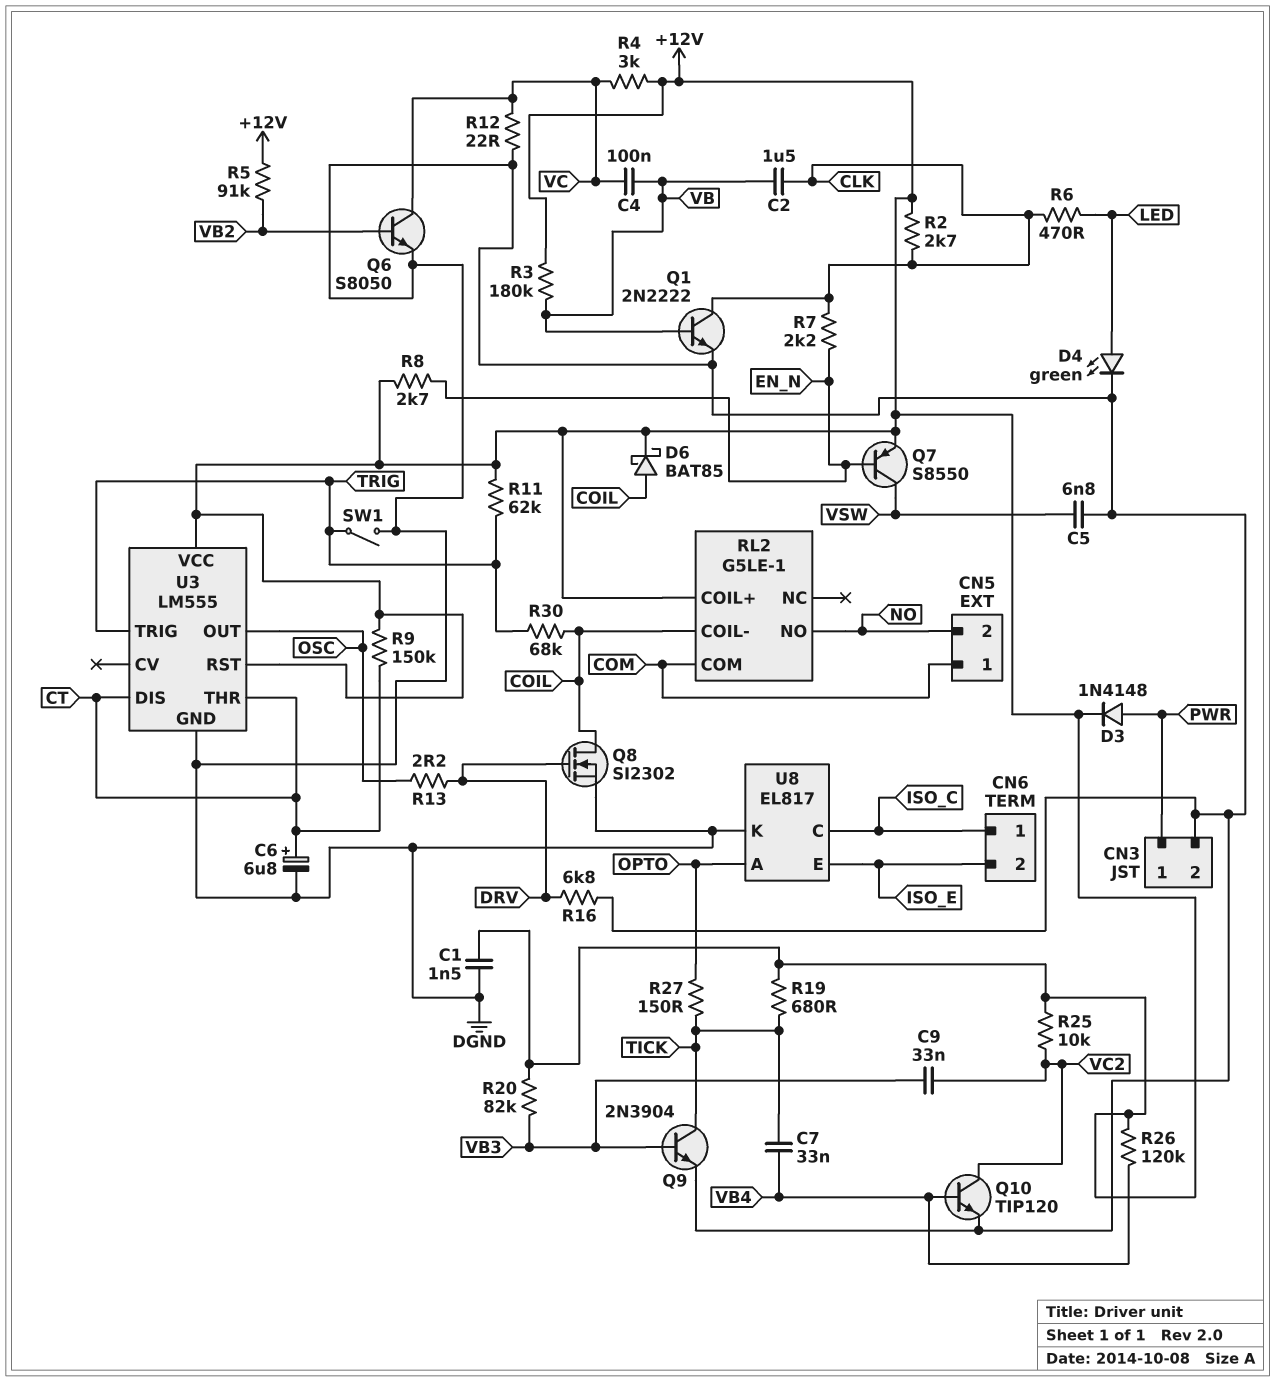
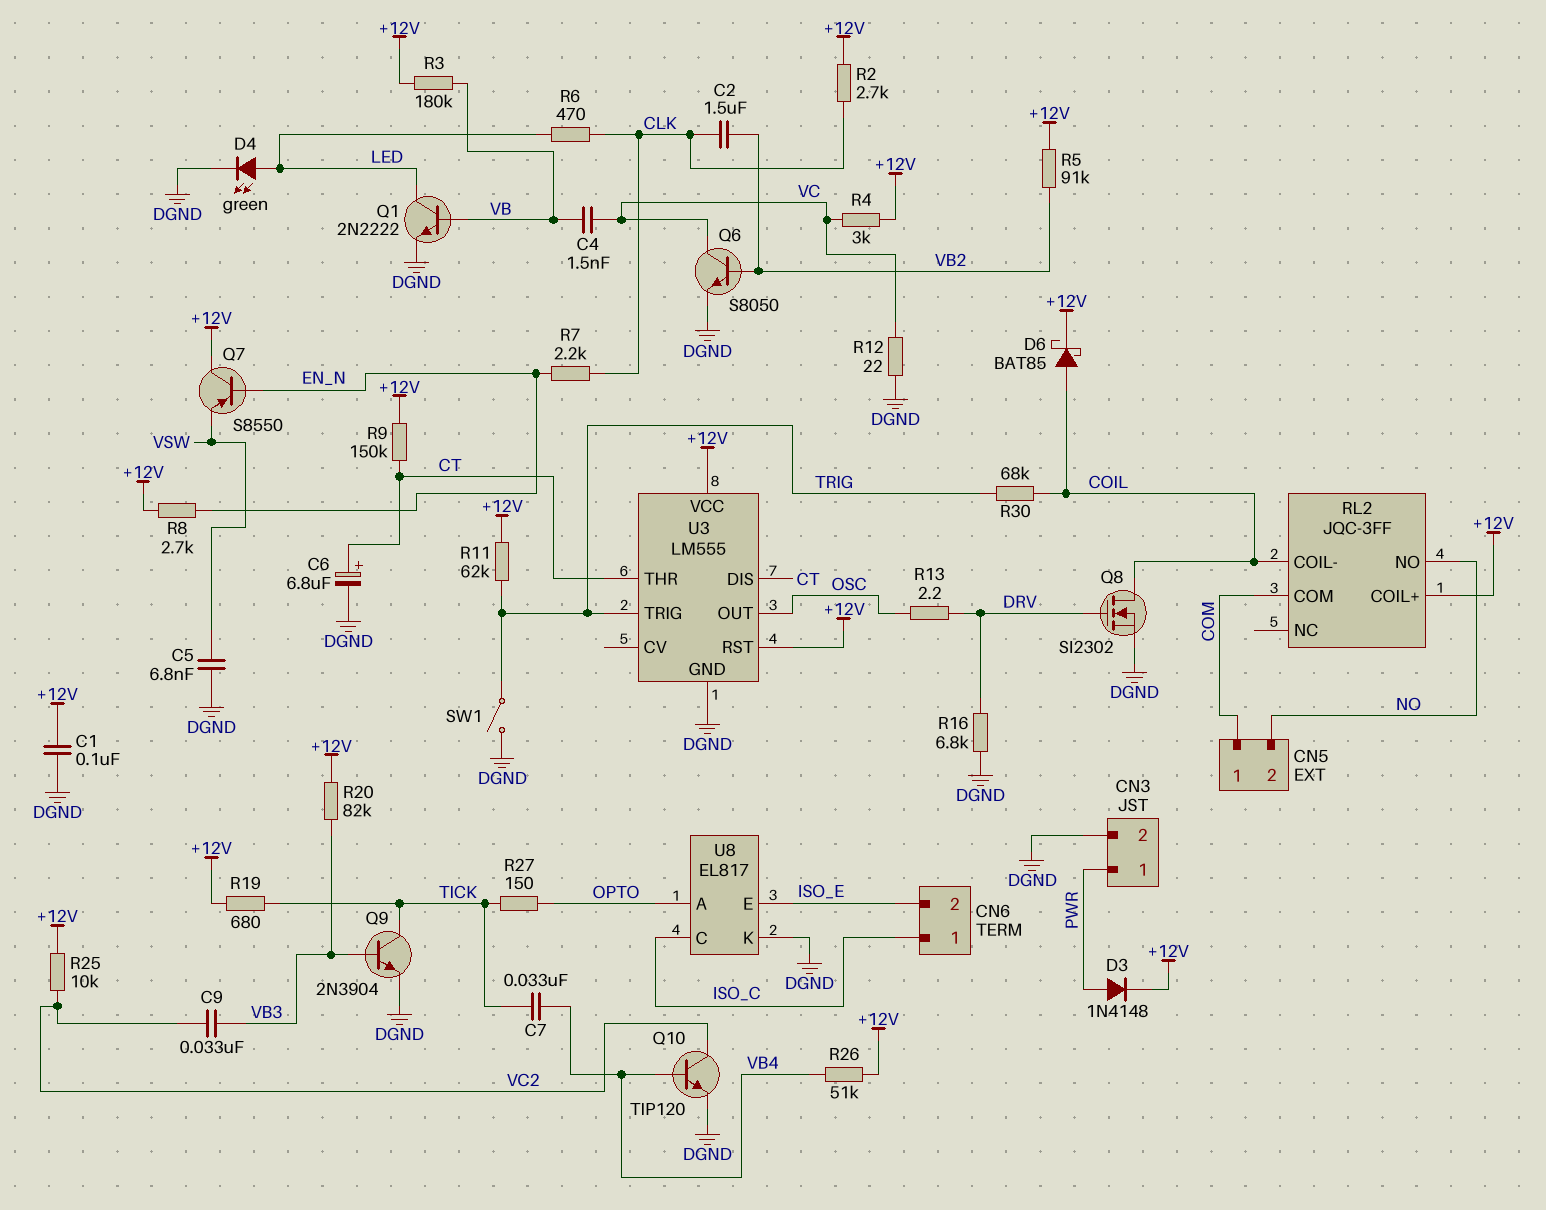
C1: 1.5nF (+12V, DGND) -> 100nF (+12V, DGND)
C2: 1.5uF (CLK, VB) -> 1.5uF (CLK, VB2)
C4: 100nF (VB, VC) -> 1.5nF (VB, VC)
Q1: NPN 2N2222 (B VB, C CLK, E DGND) -> NPN 2N2222 (B VB, C LED, E DGND)
Q7: PNP S8550 (B EN_N, C VSW, E +12V) -> PNP S8550 (B EN_N, C +12V, E VSW)
R26: 120k (+12V, VB4) -> 51k (+12V, VB4)
RL2: G5LE-1 -> JQC-3FF

